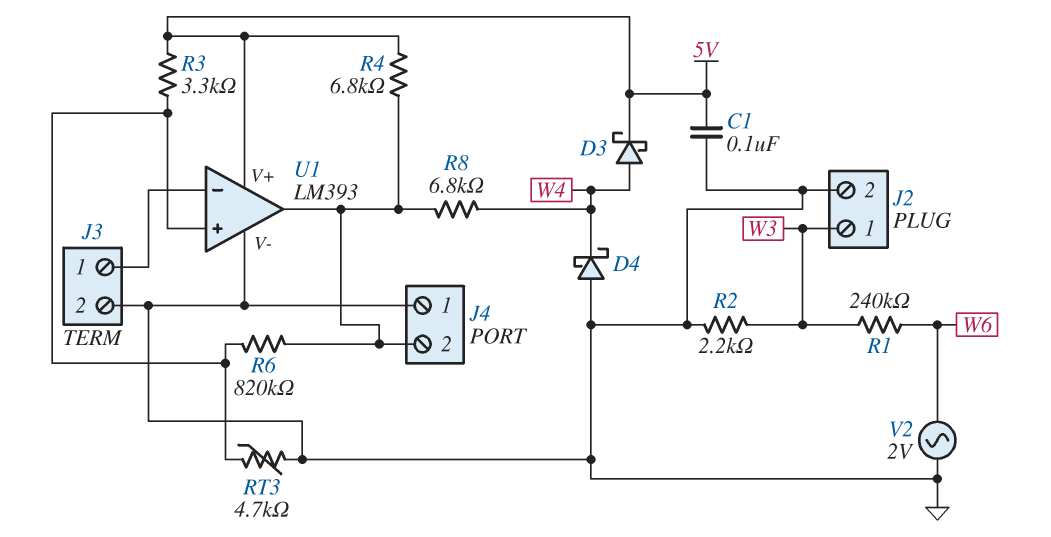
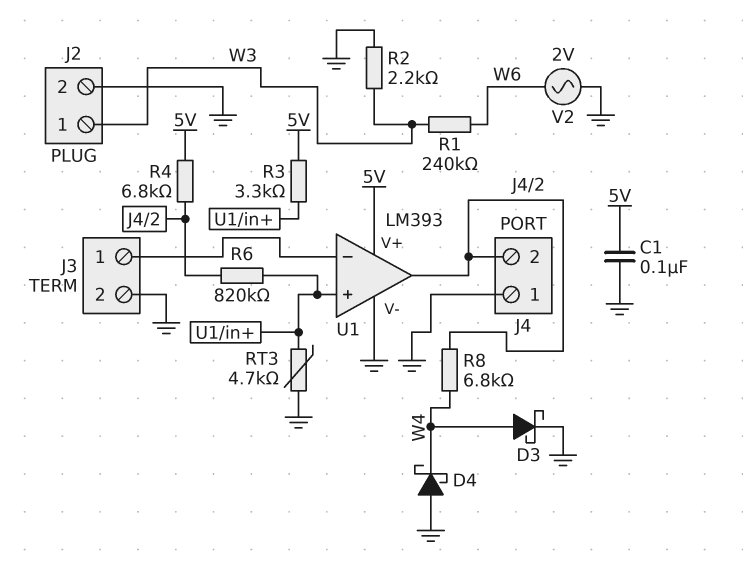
D3: schottky (A W4, K 5V) -> schottky (A W4, K GND)

